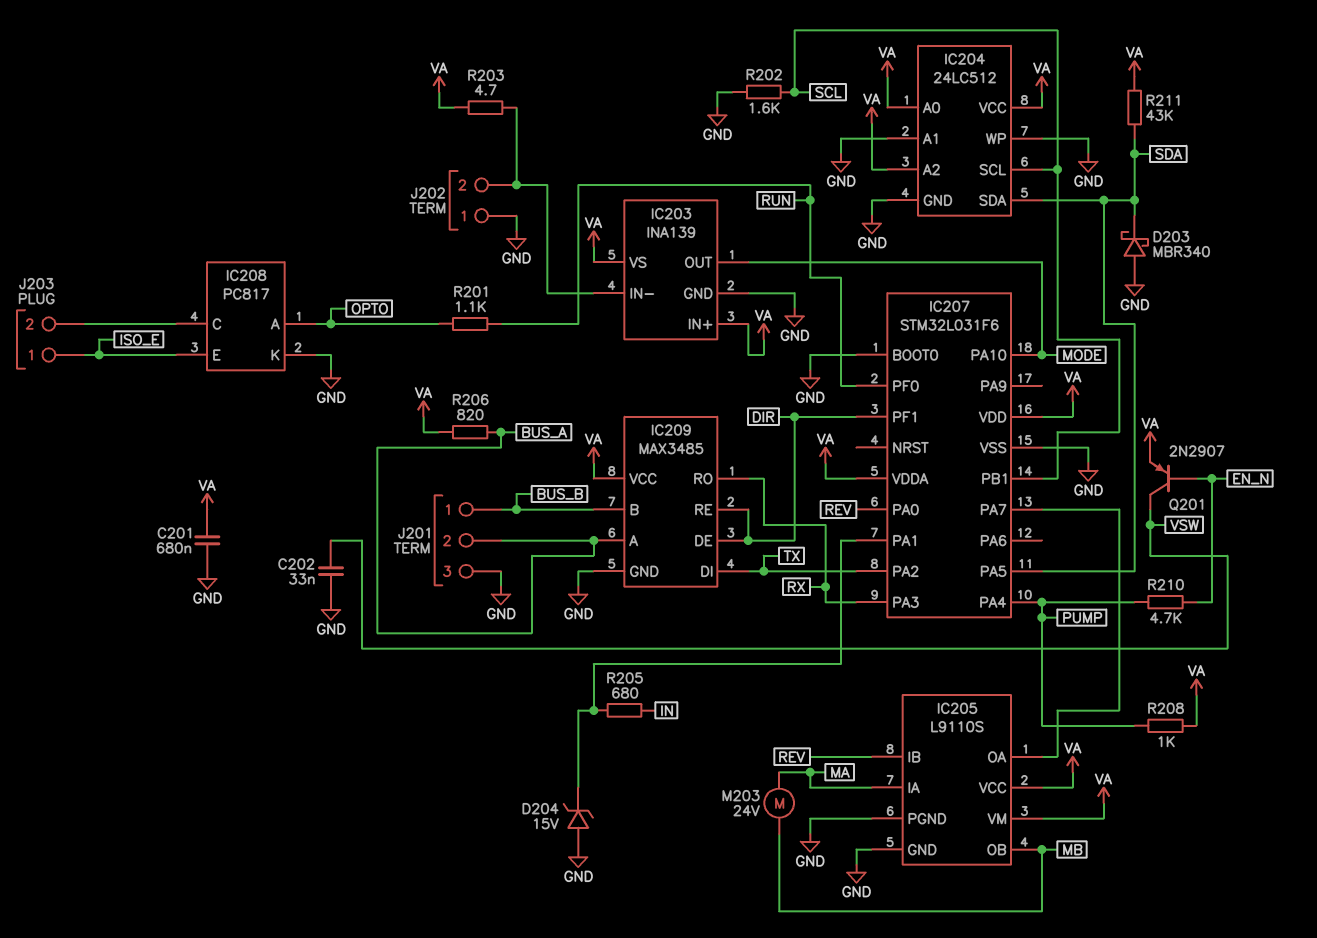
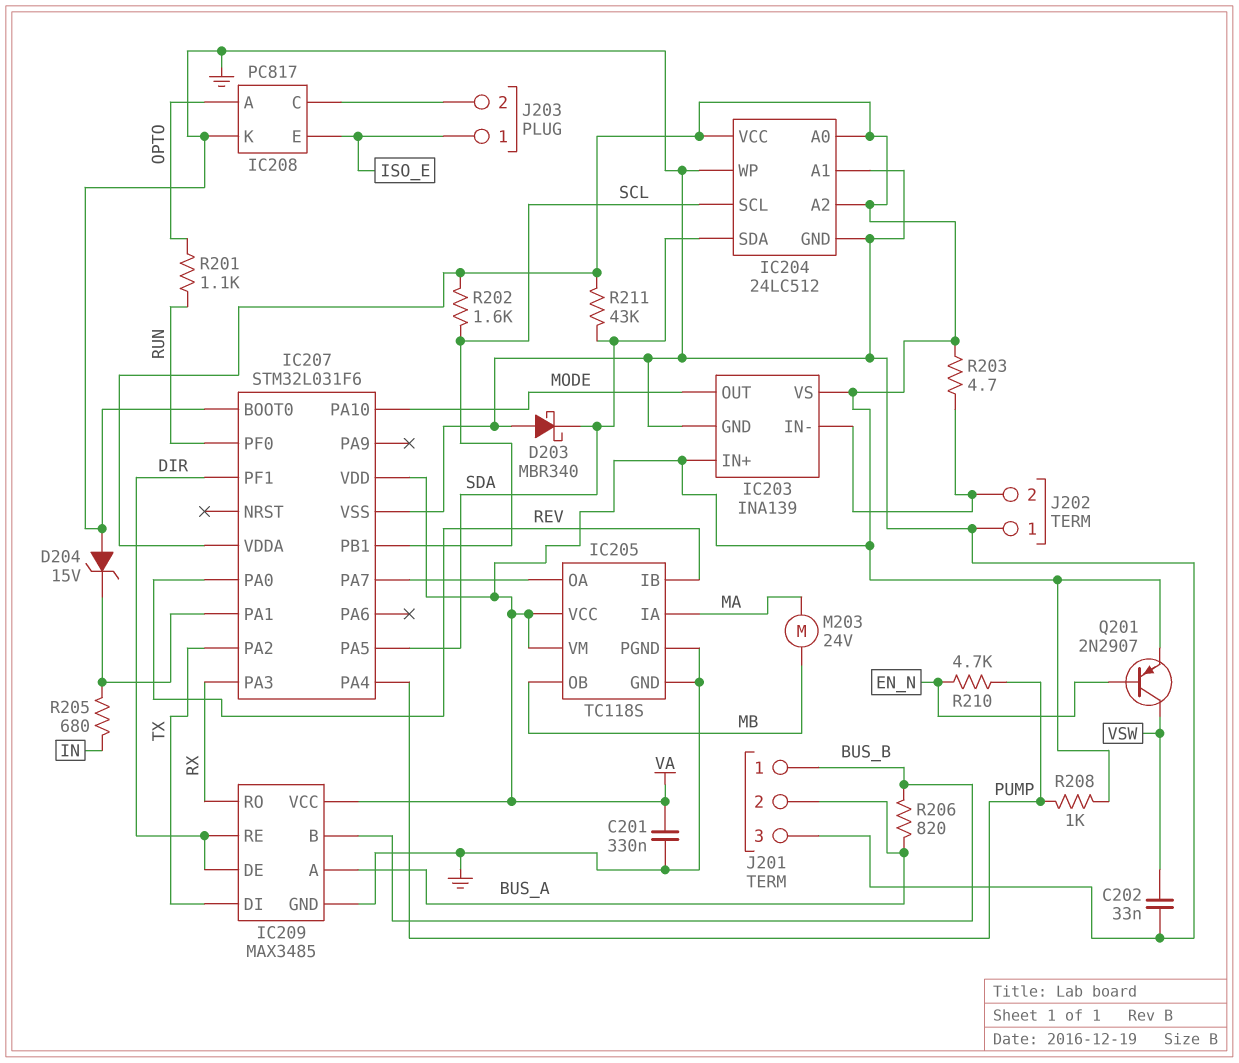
C201: 680nF (GND, VA) -> 330nF (GND, VA)
IC205: L9110S -> TC118S
R202: 1.6k (GND, SCL) -> 1.6k (SCL, VA)
R206: 820 (BUS_A, VA) -> 820 (BUS_A, BUS_B)

